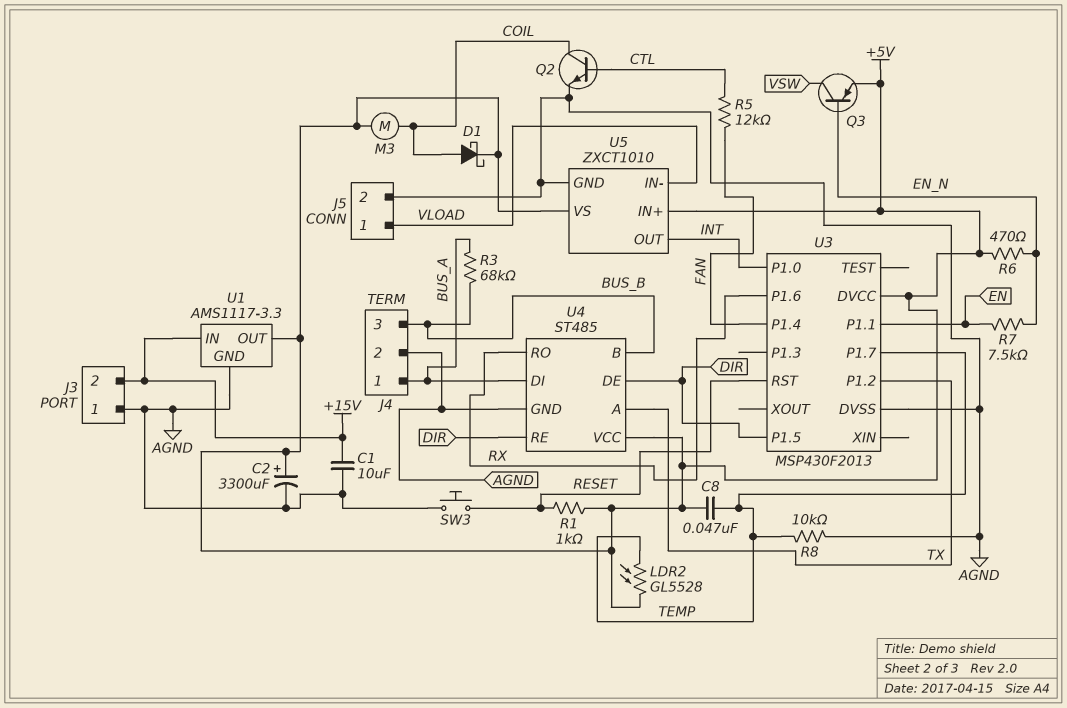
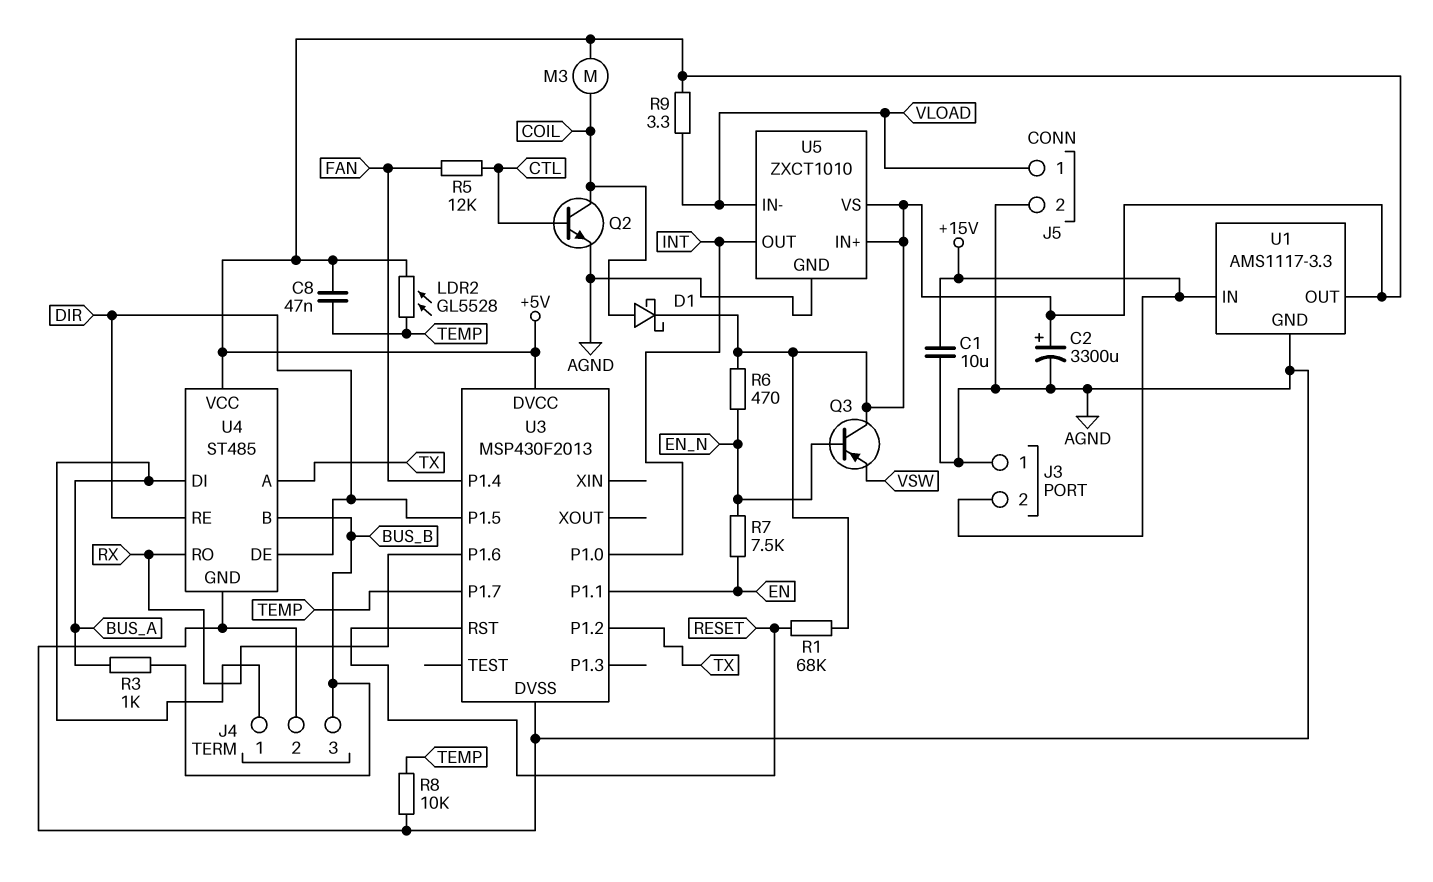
Q3: PNP (B EN_N, C VSW, E +5V) -> PNP (B EN_N, C +5V, E VSW)
R1: 1k (+5V, RESET) -> 68k (+5V, RESET)
R3: 68k (BUS_A, BUS_B) -> 1k (BUS_A, BUS_B)
R9: none -> 3.3 (+5V, VLOAD)
SW3: button (AGND, RESET) -> none

